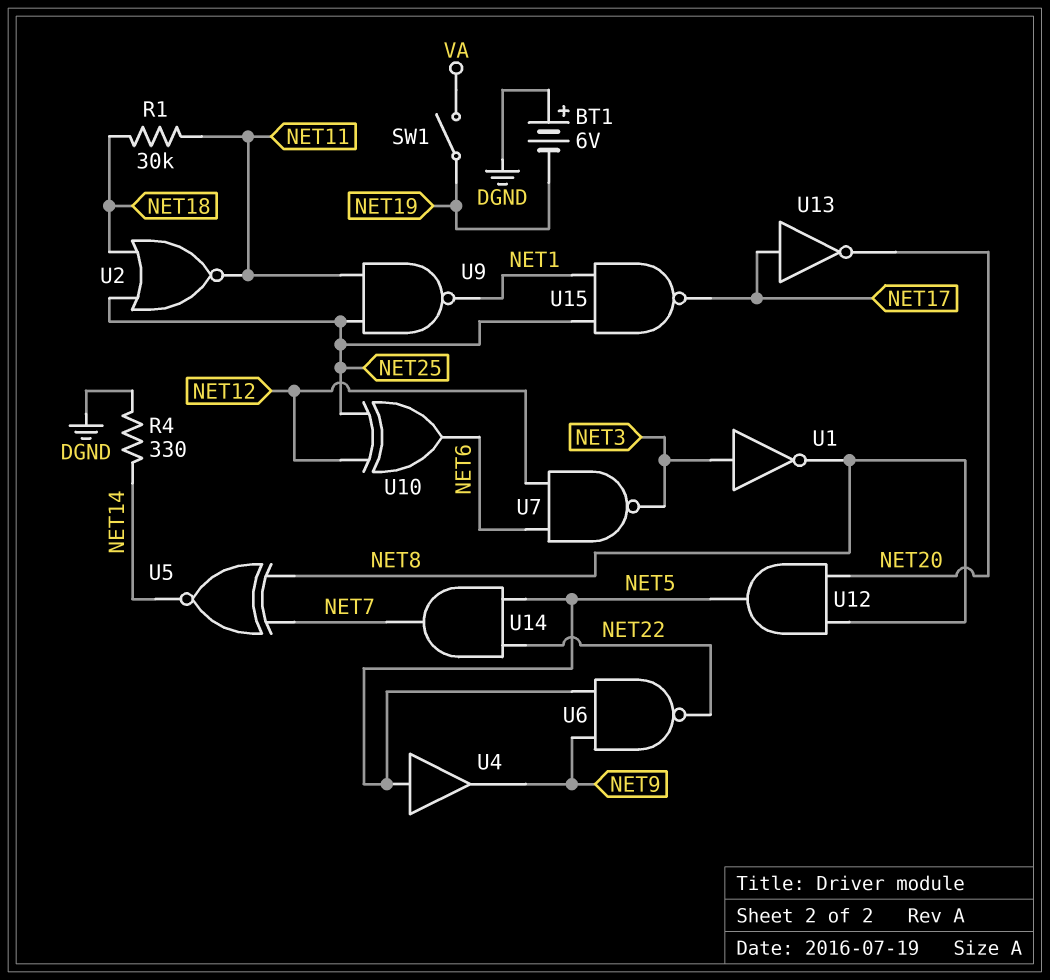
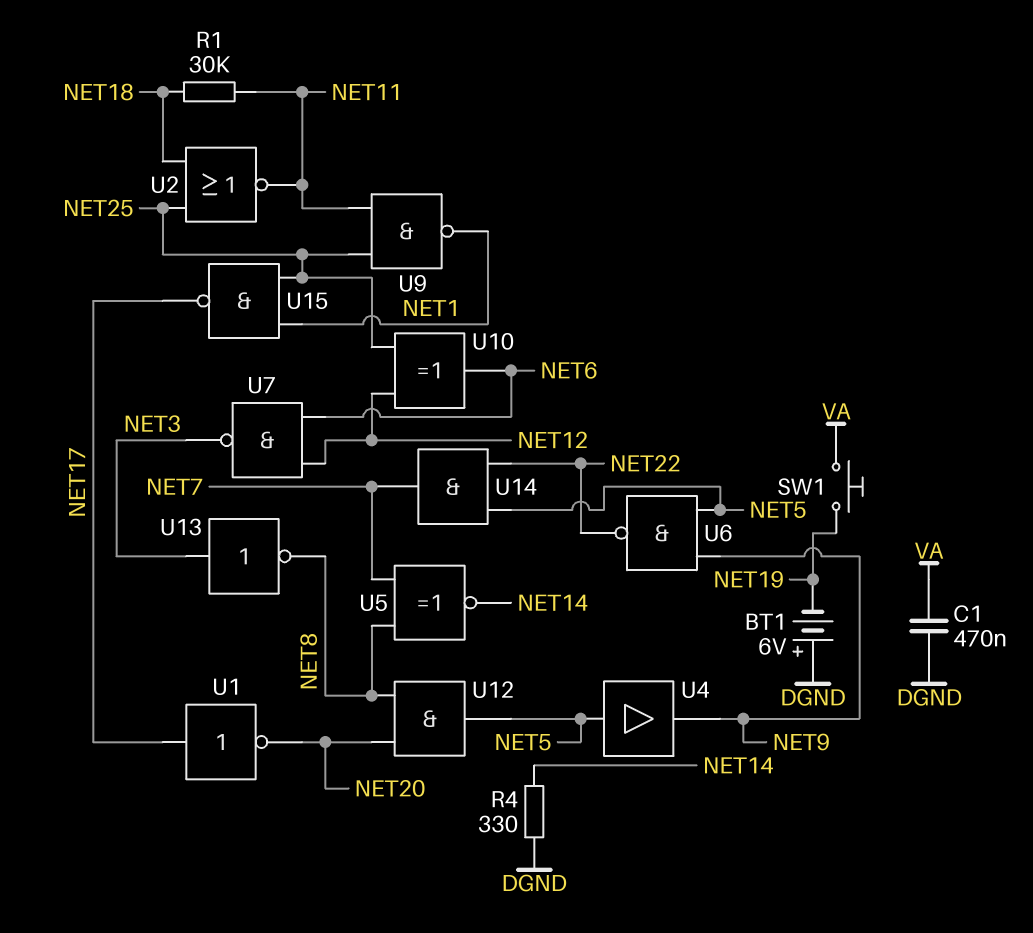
C1: none -> 470nF (DGND, VA)
SW1: switch (NET19, VA) -> button (NET19, VA)
U1: NOT (in NET3, out NET8) -> NOT (in NET17, out NET20)
U13: NOT (in NET17, out NET20) -> NOT (in NET3, out NET8)

